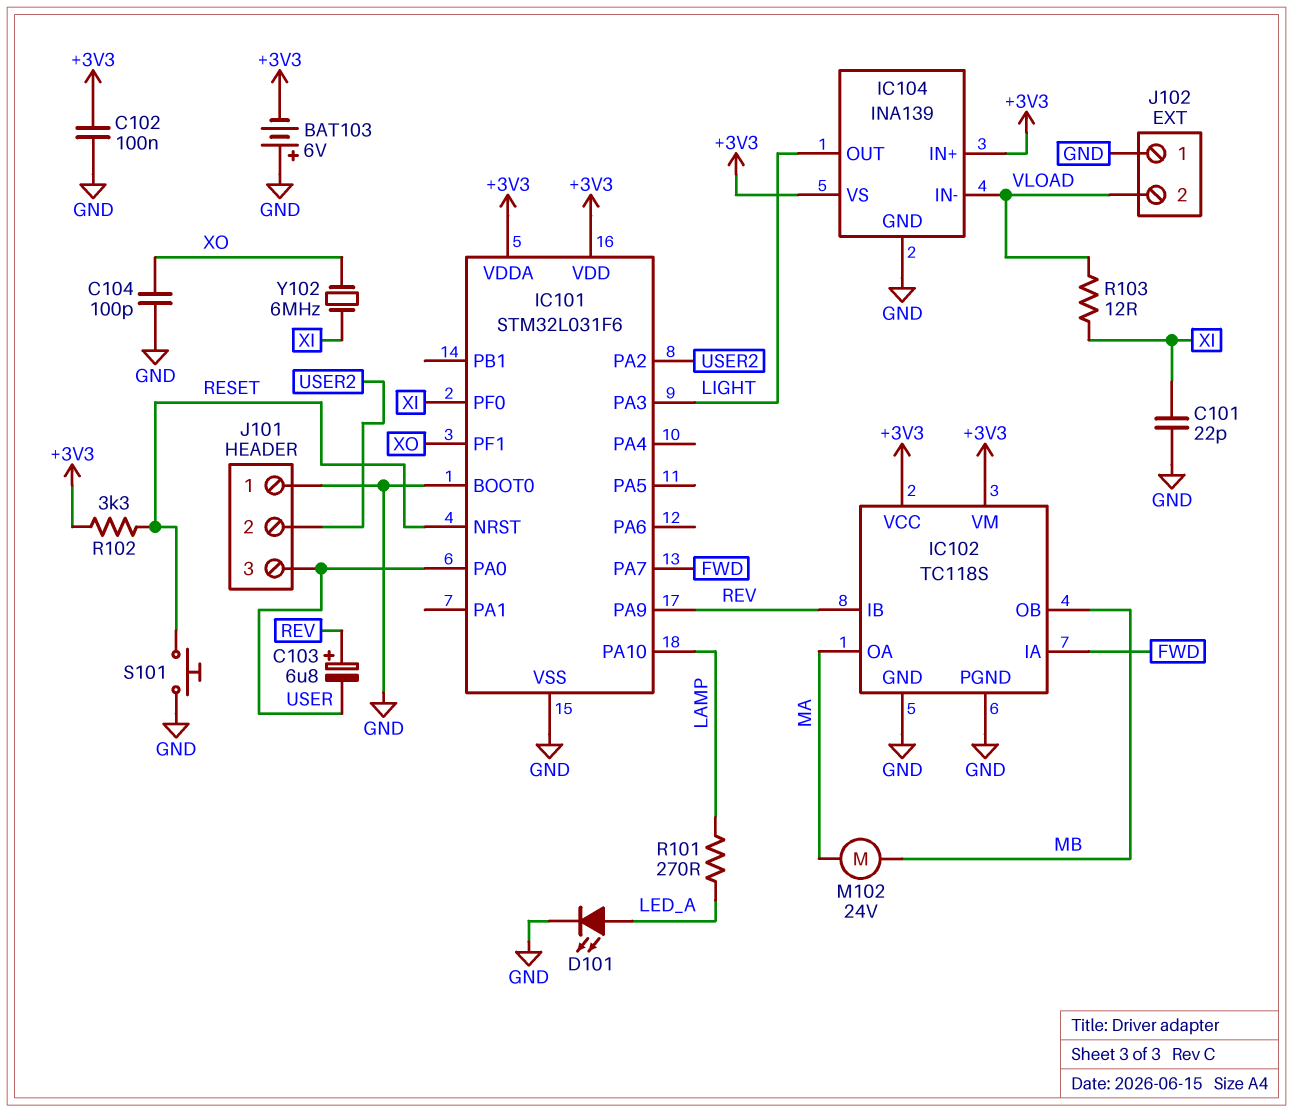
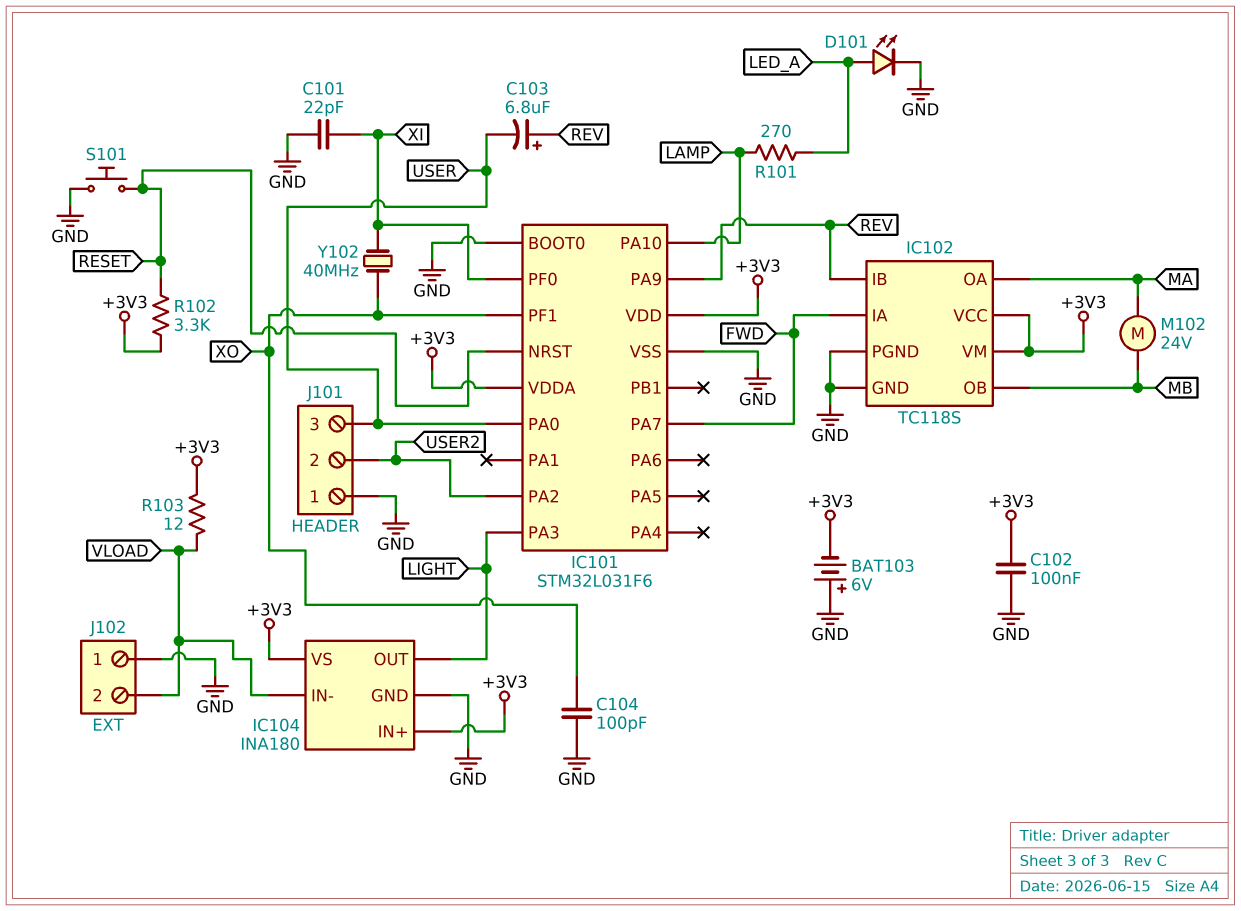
IC104: INA139 -> INA180
R103: 12 (VLOAD, XI) -> 12 (+3V3, VLOAD)
Y102: 6MHz (XI, XO) -> 40MHz (XI, XO)

